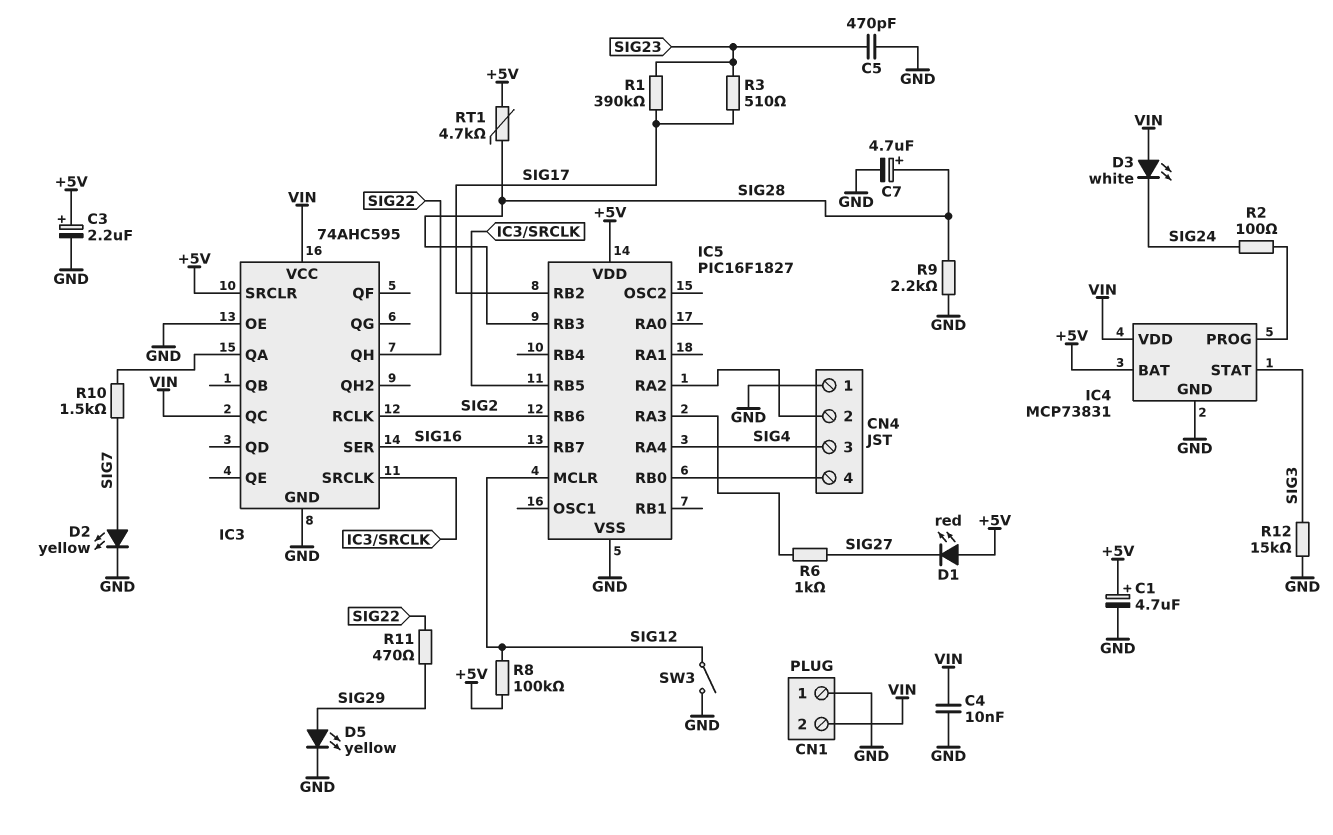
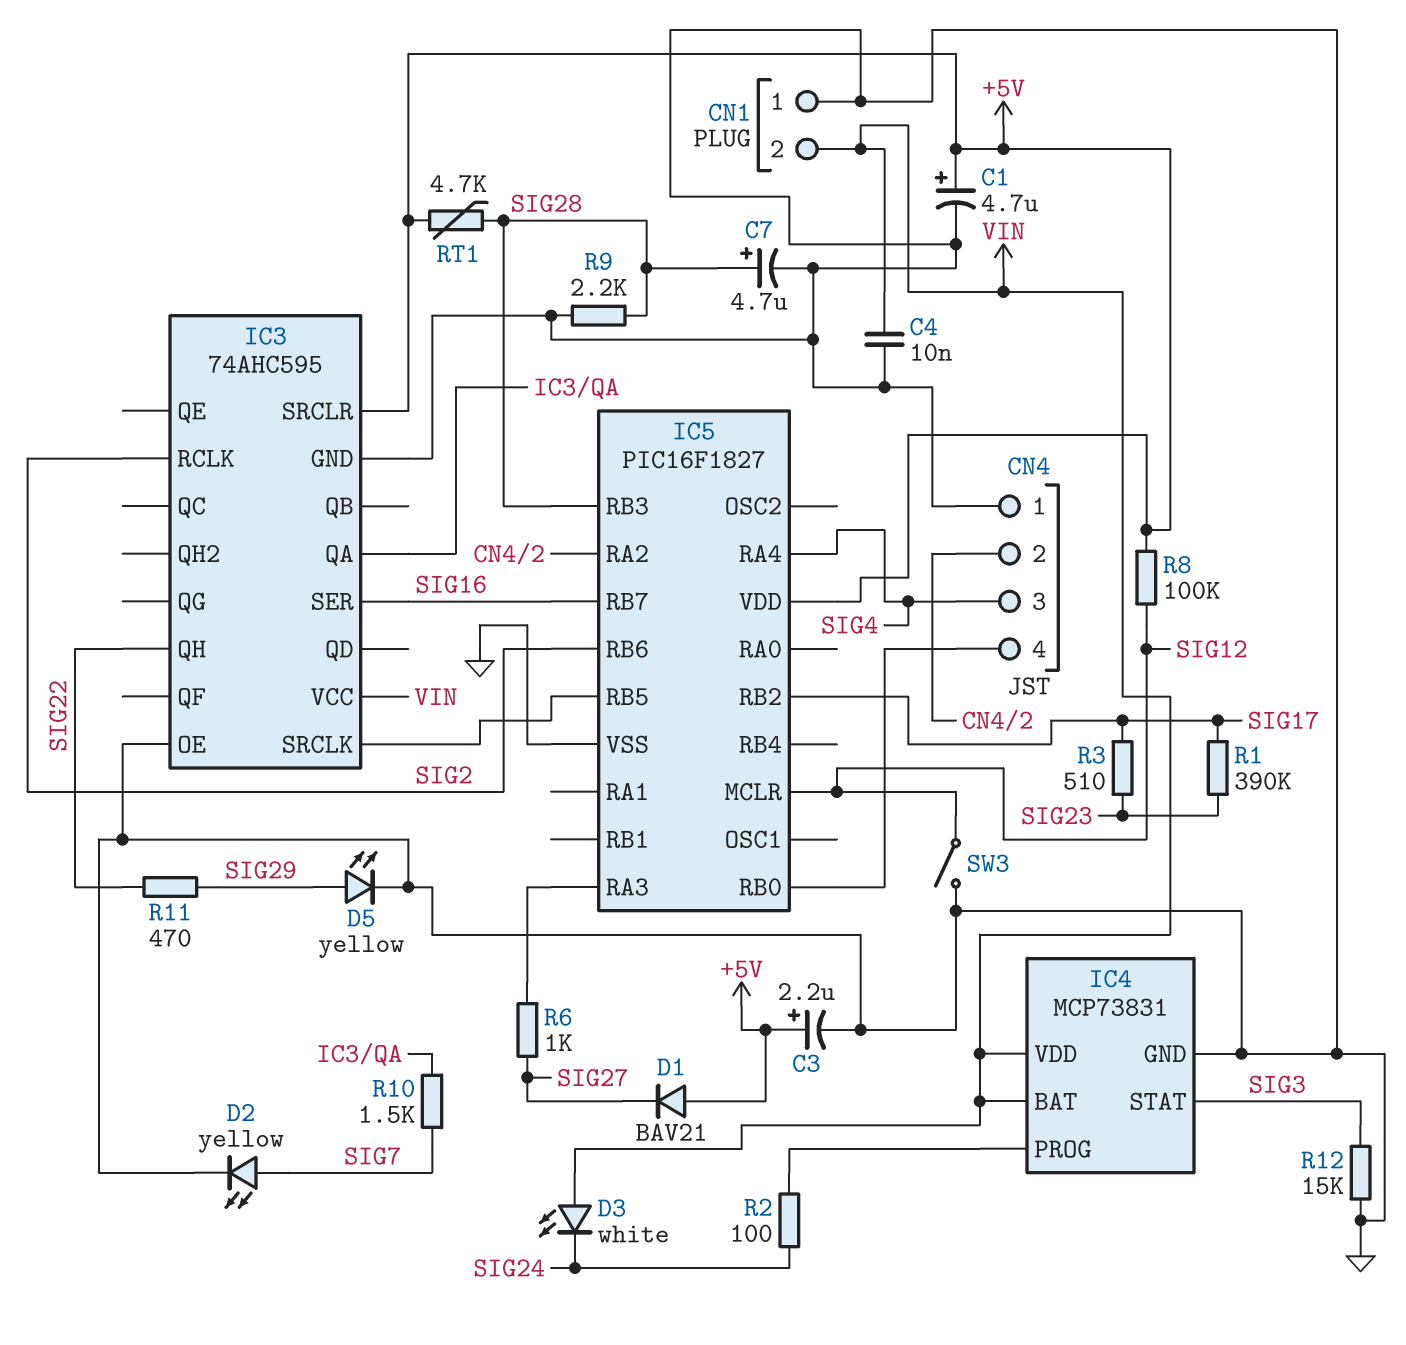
C5: 470pF (GND, SIG23) -> none
D1: LED red (A +5V, K SIG27) -> diode BAV21 (A +5V, K SIG27)
IC3 pin QC: VIN -> none
IC4 pin BAT: +5V -> VIN

